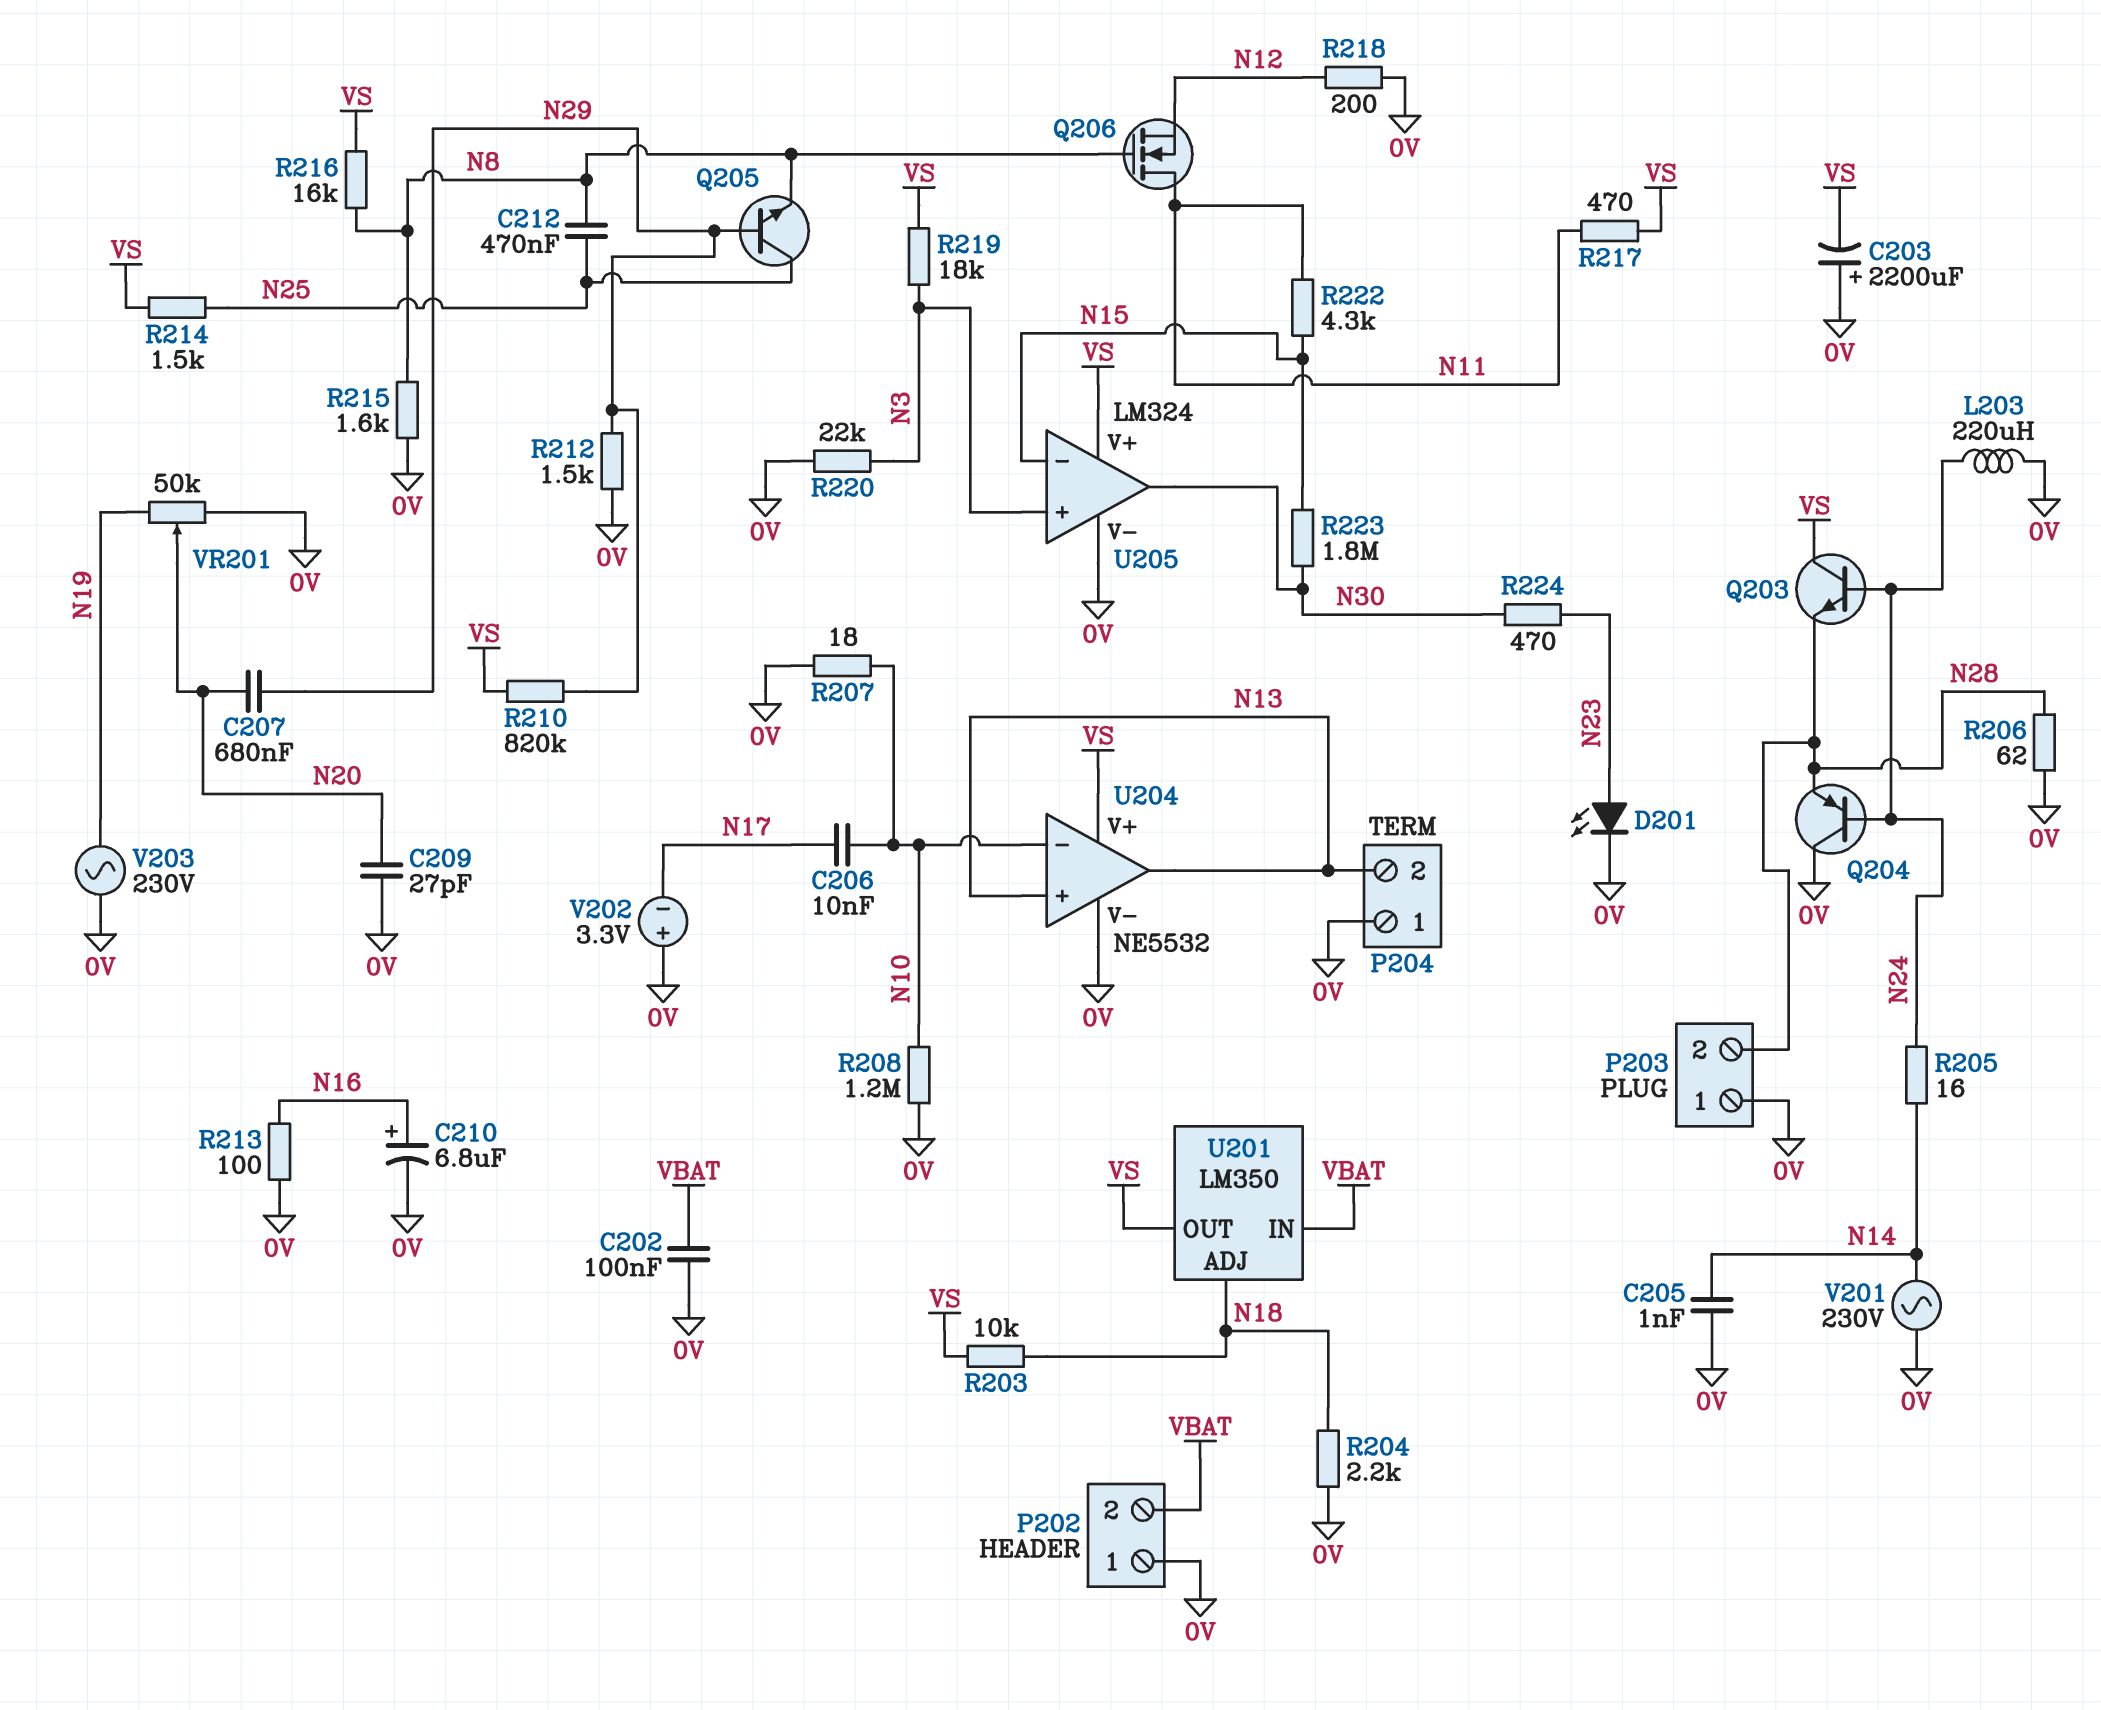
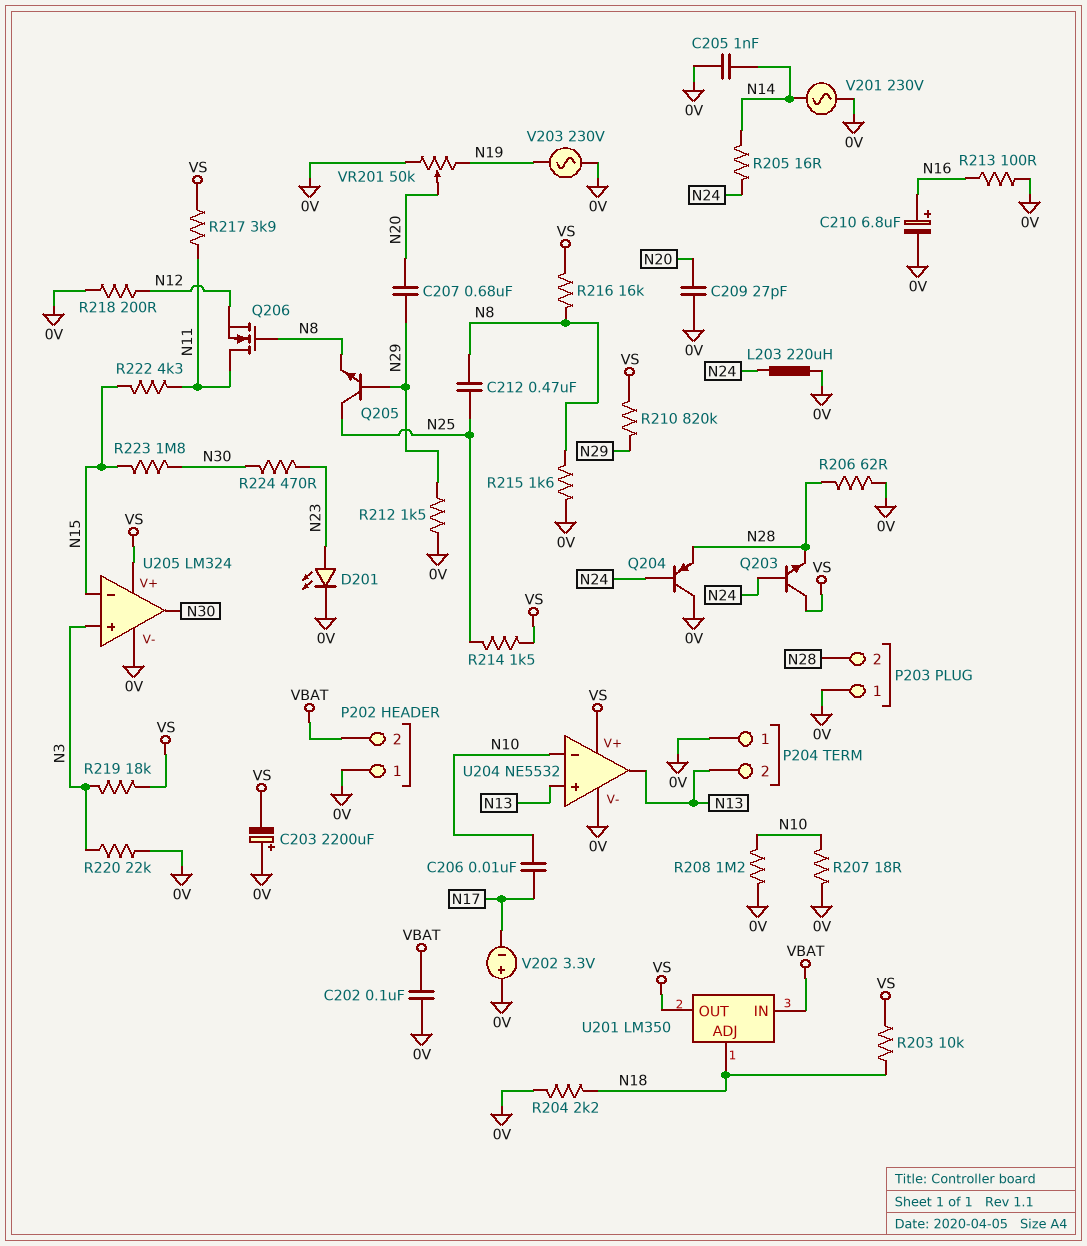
R217: 470 (N11, VS) -> 3.9k (N11, VS)

